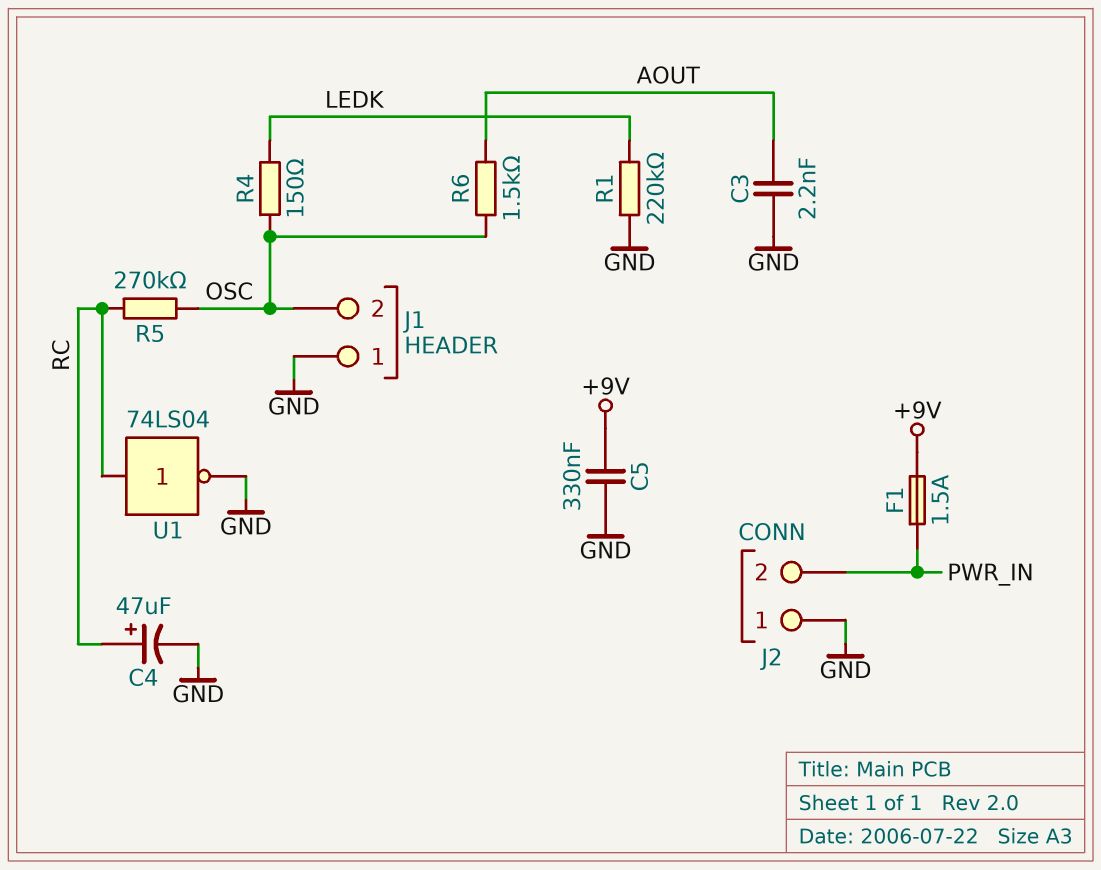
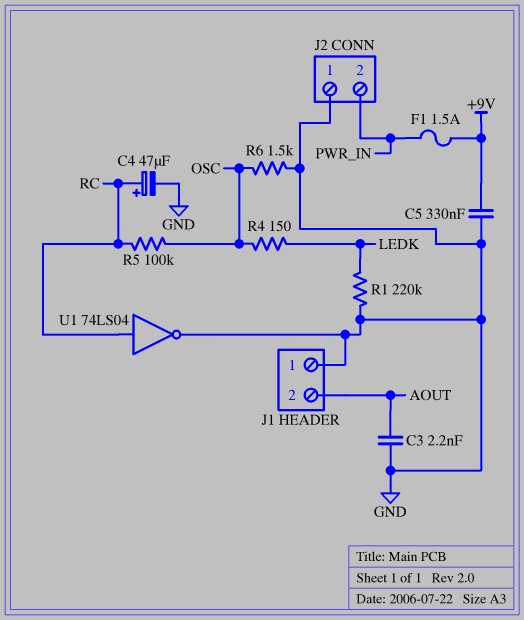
J1 pin 2: OSC -> AOUT
R5: 270k (OSC, RC) -> 100k (OSC, RC)
R6: 1.5k (AOUT, OSC) -> 1.5k (GND, OSC)

